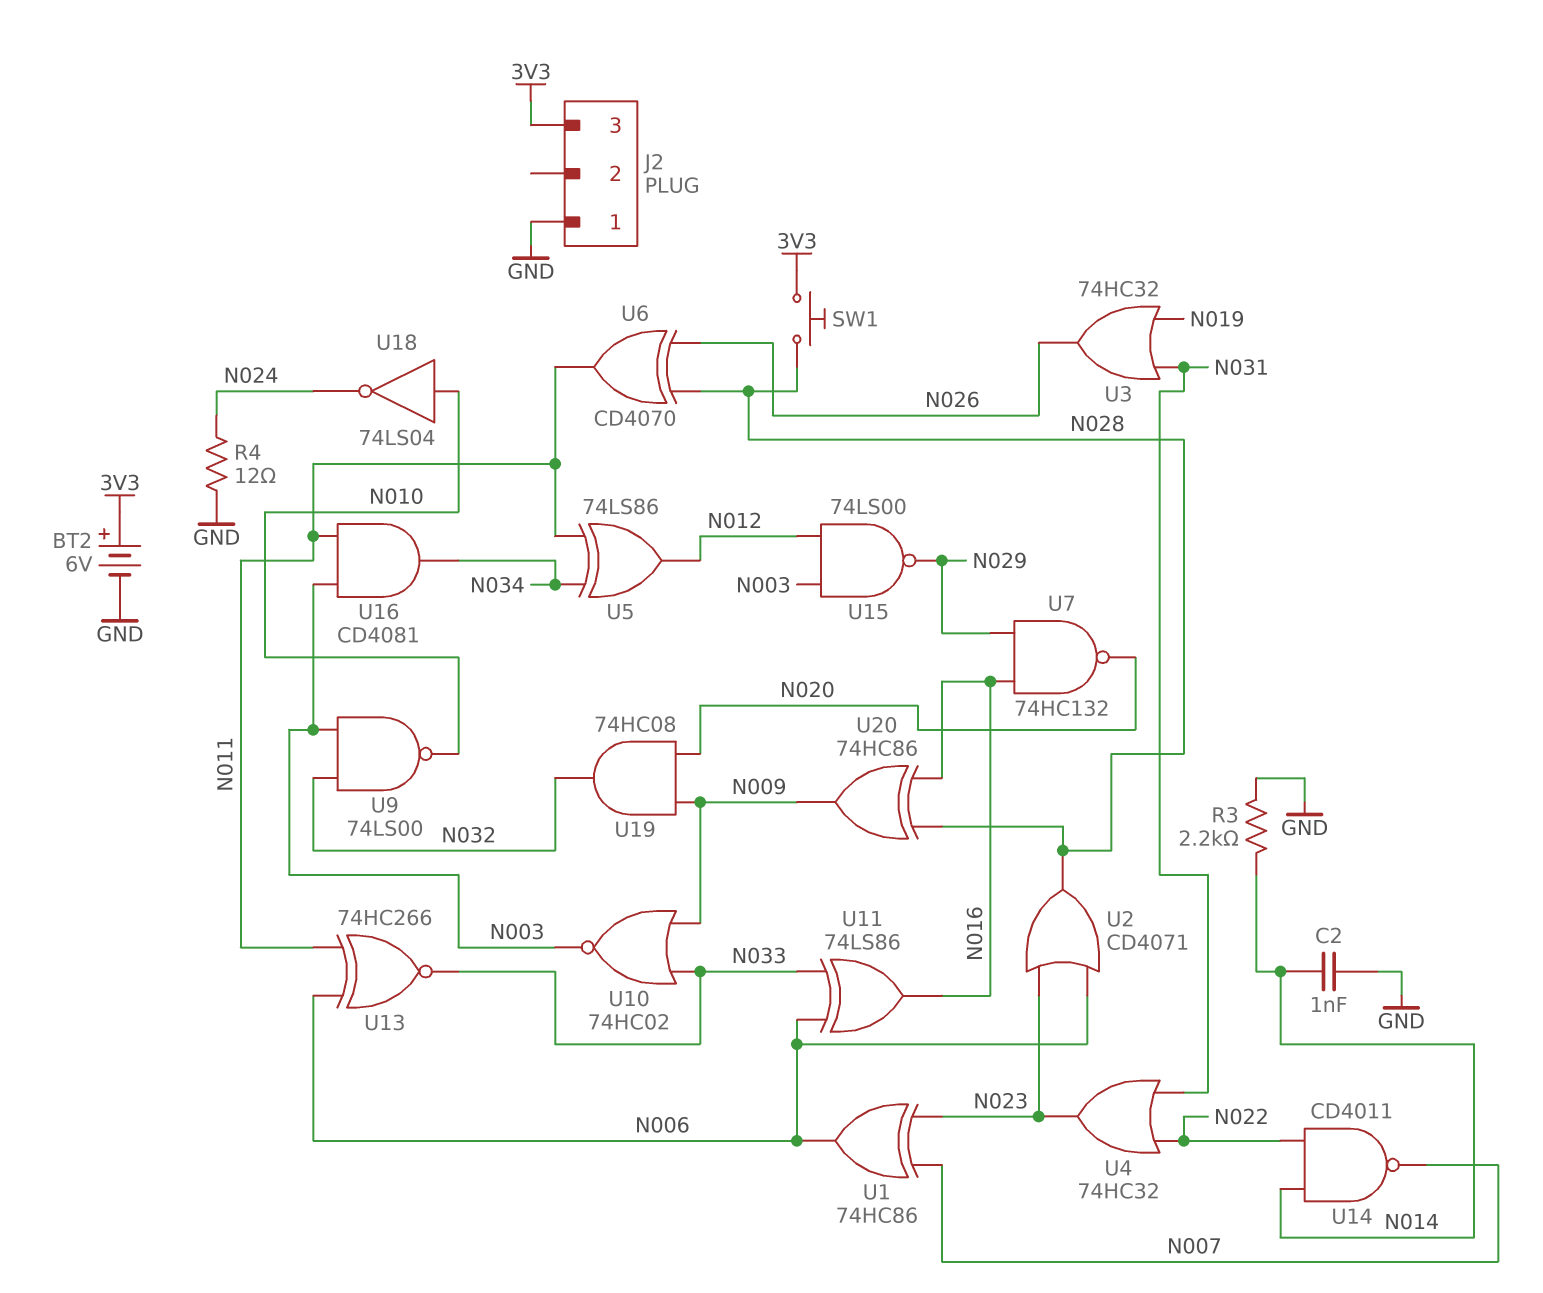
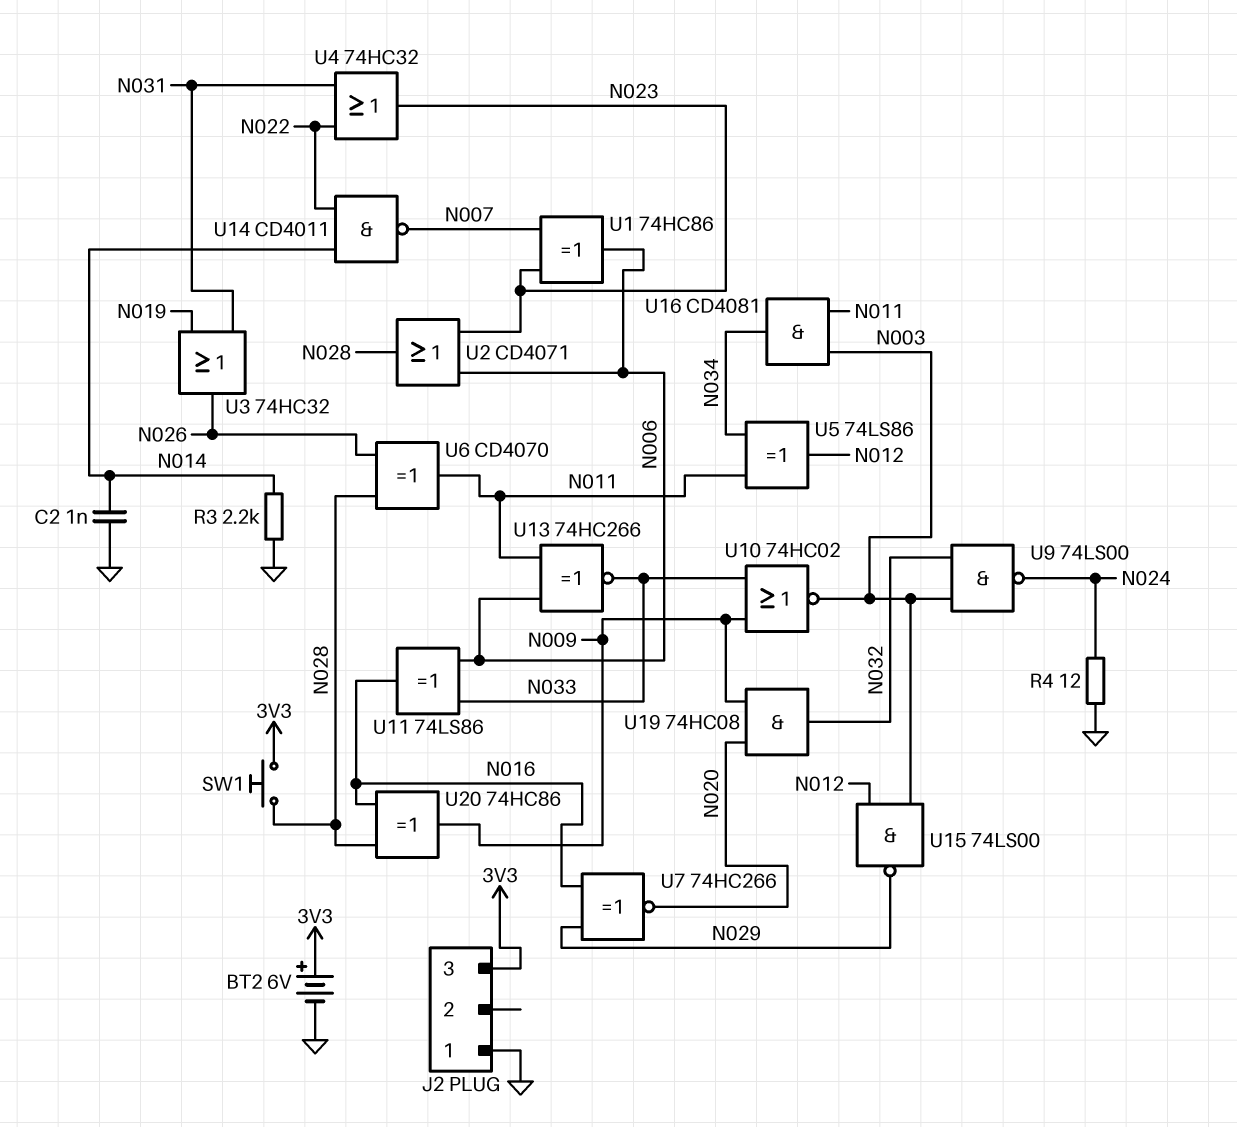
U7: NAND 74HC132 (in N016, in N029, out N020) -> XNOR 74HC266 (in N016, in N029, out N020)
U9: NAND 74LS00 (in N003, in N032, out N010) -> NAND 74LS00 (in N003, in N032, out N024)
U18: NOT 74LS04 (in N010, out N024) -> none

